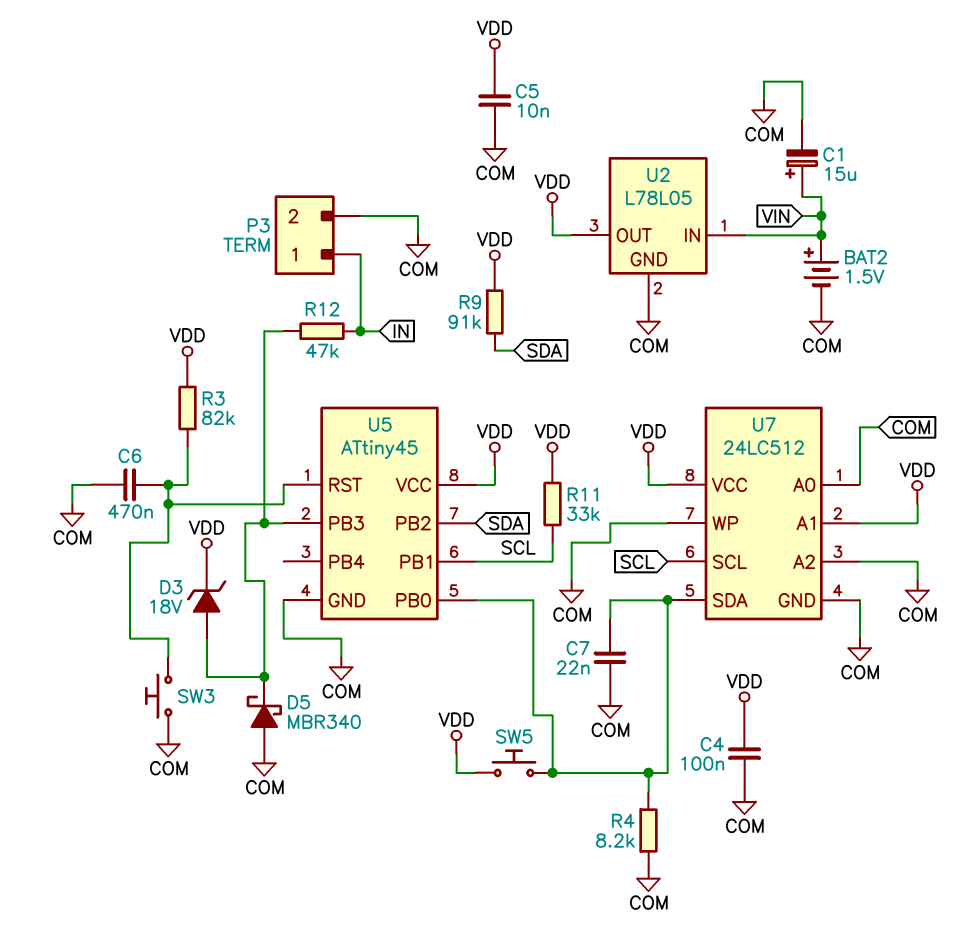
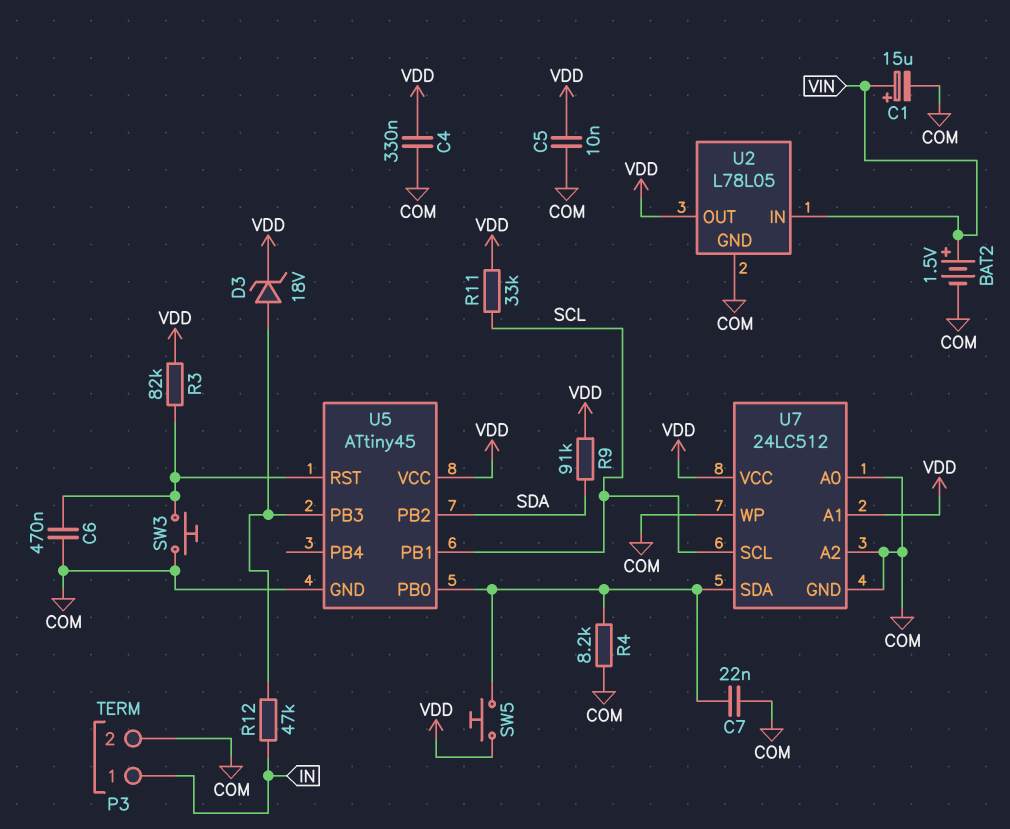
C4: 100nF (COM, VDD) -> 330nF (COM, VDD)
D5: schottky MBR340 (A COM, K U5/PB3) -> none

